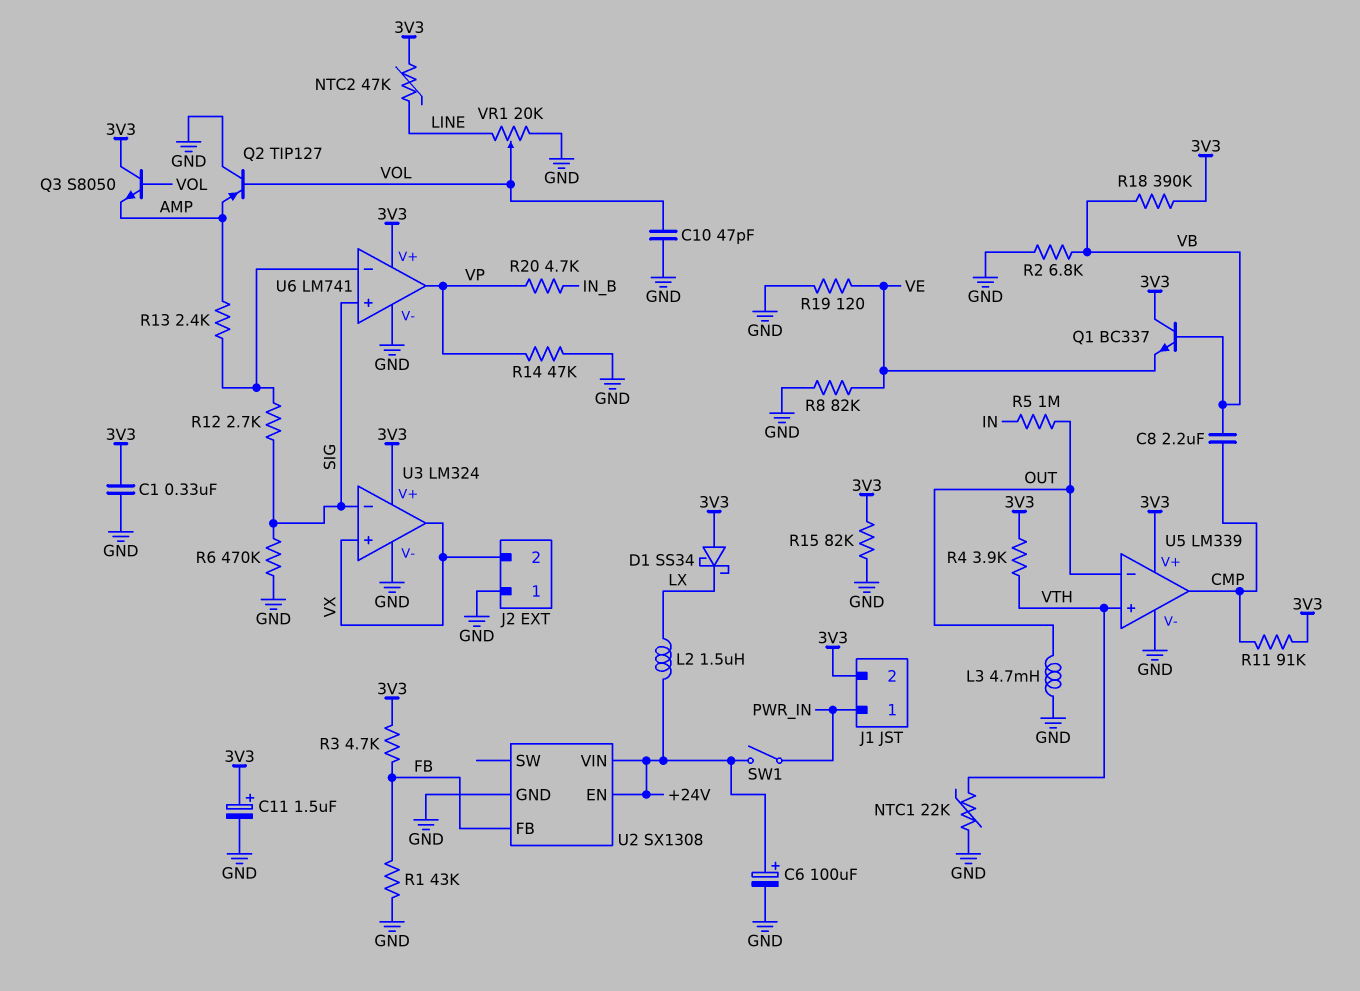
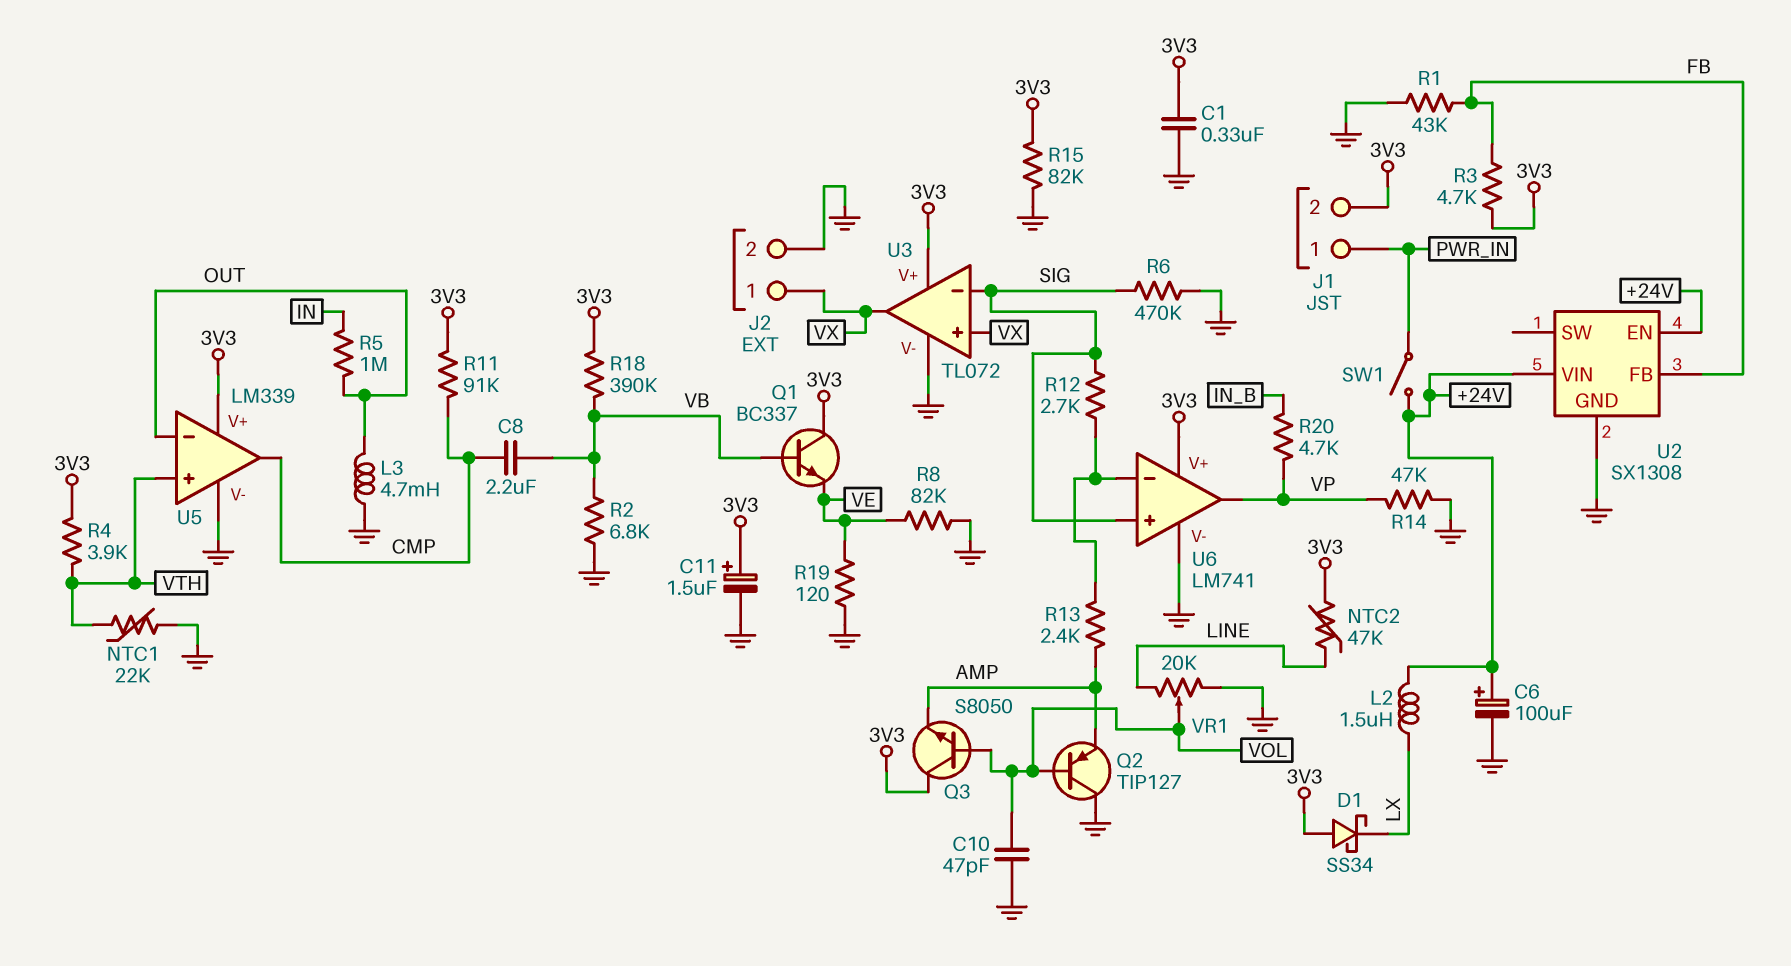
J2 pin 1: GND -> VX
J2 pin 2: VX -> GND
U3: LM324 -> TL072

